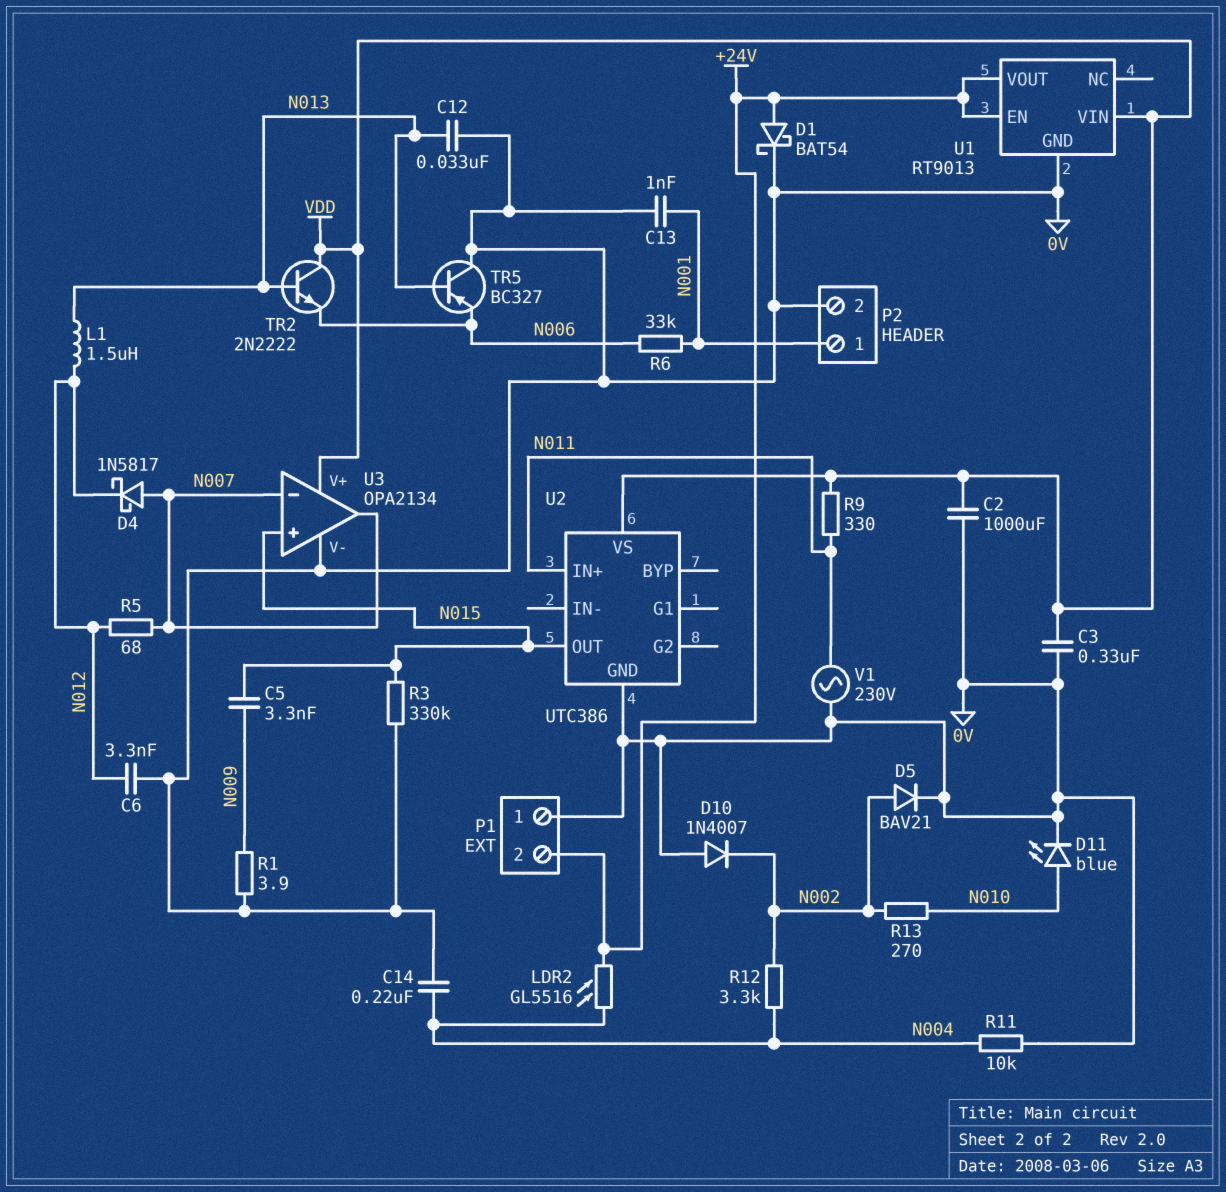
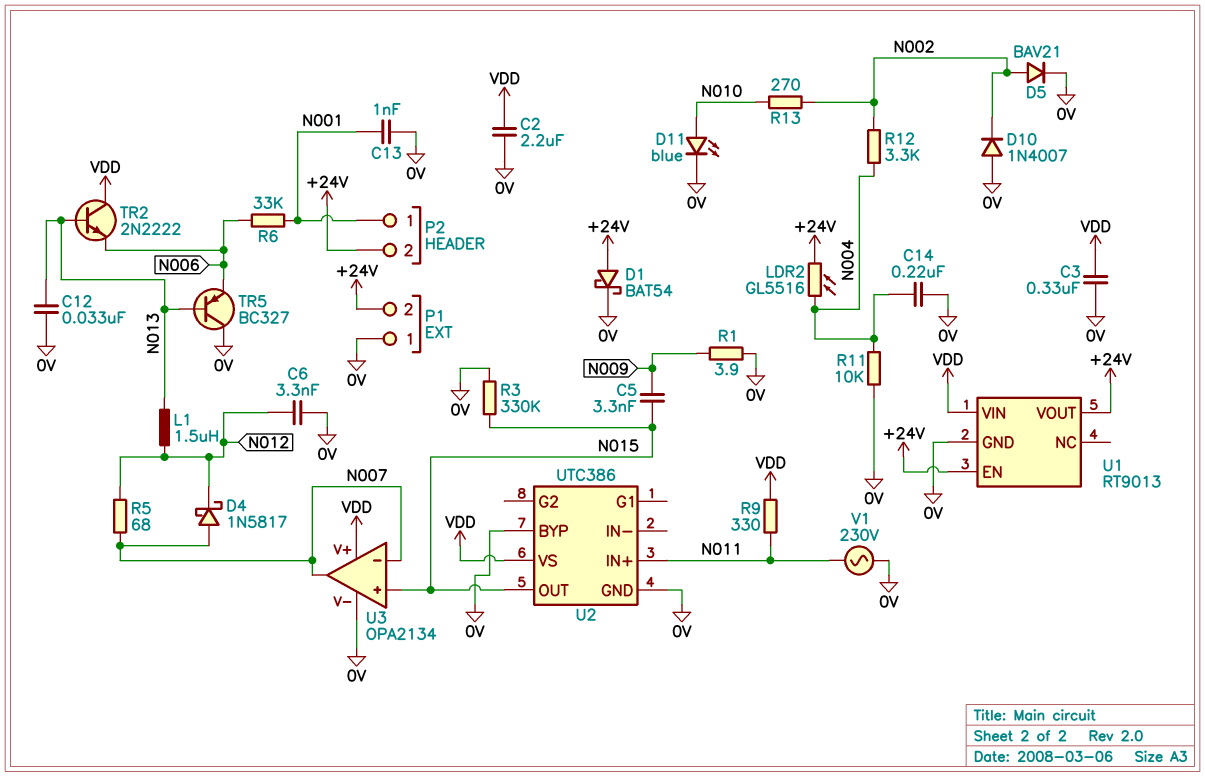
C2: 1000uF (0V, VDD) -> 2.2uF (0V, VDD)
P2 pin 2: 0V -> +24V
U2 pin BYP: none -> 0V

